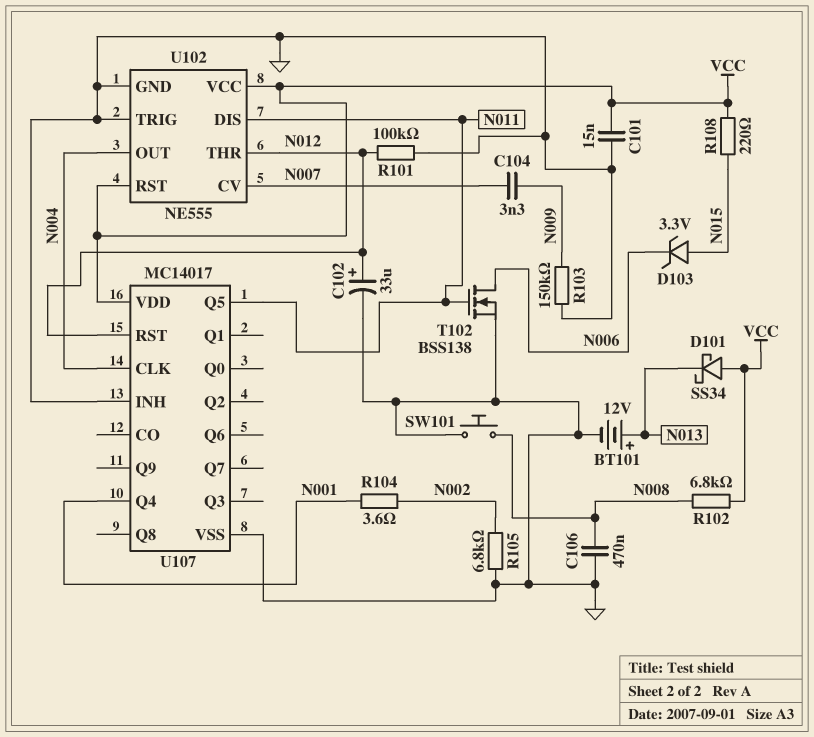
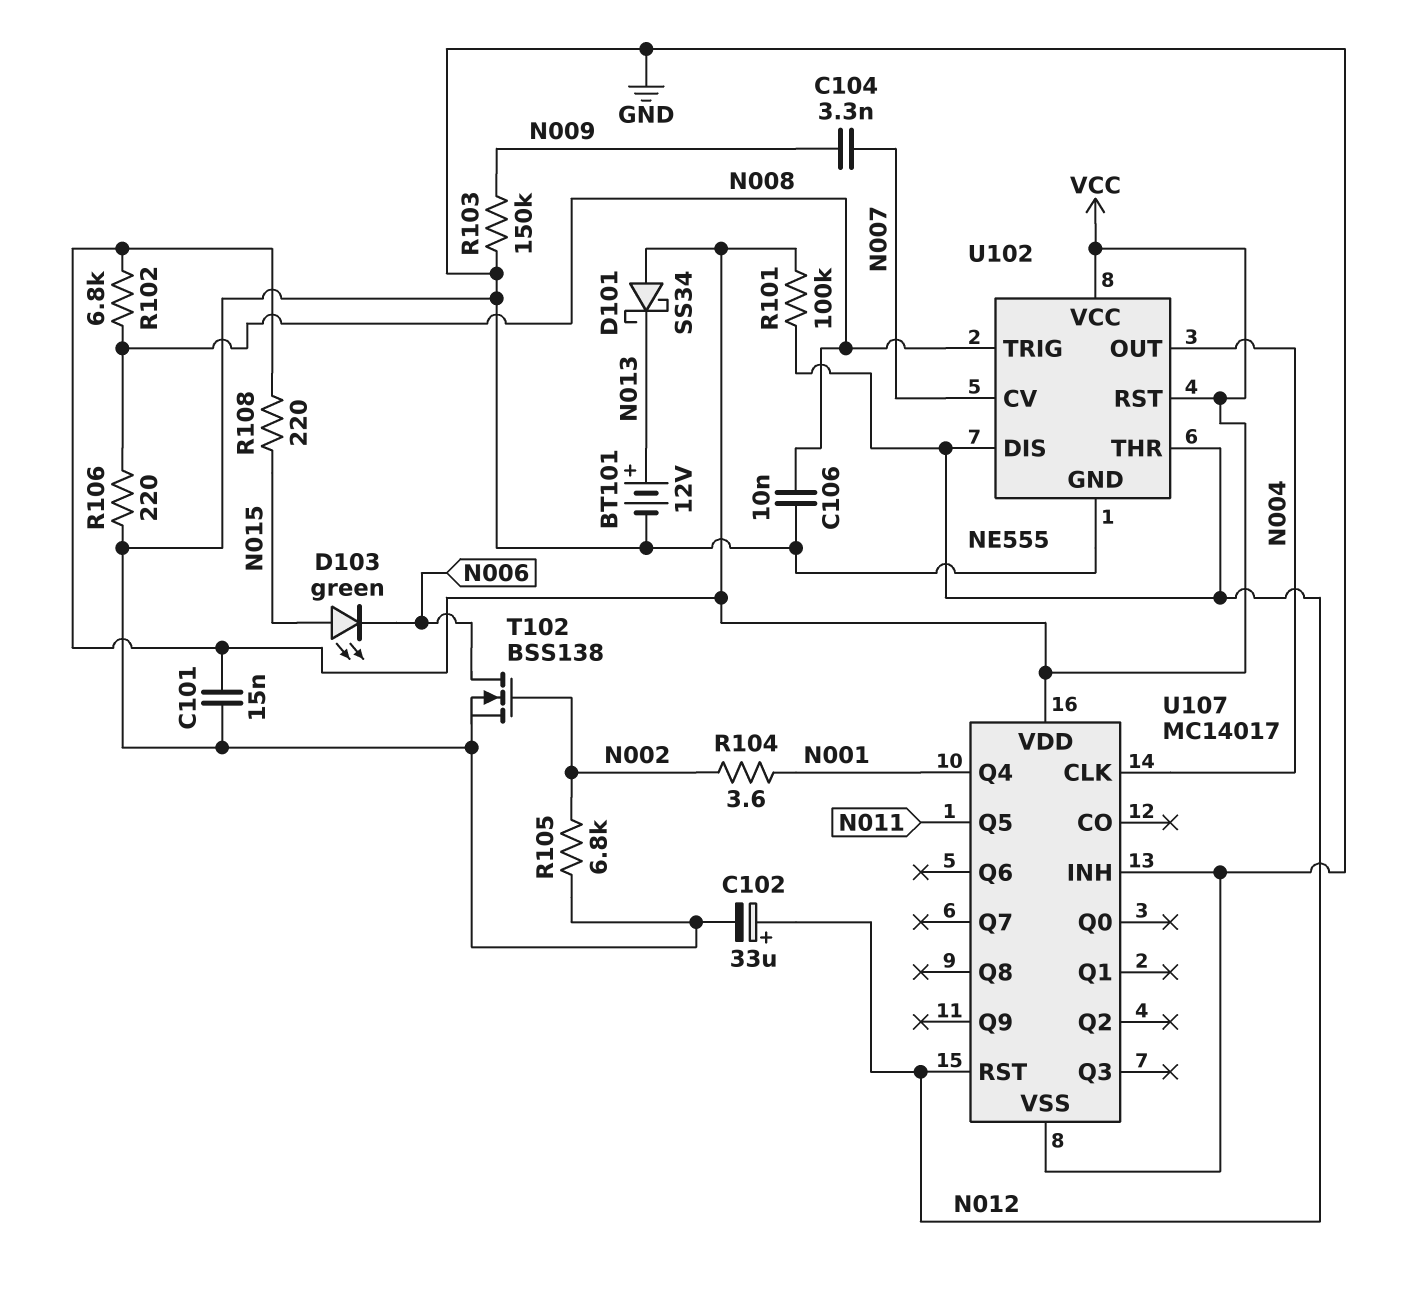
C106: 470nF (GND, N008) -> 10nF (GND, N008)
D103: zener 3.3V (A N015, K N006) -> LED green (A N015, K N006)
R101: 100k (GND, N012) -> 100k (N012, VCC)
R106: none -> 220 (GND, N008)
SW101: button (GND, N008) -> none
T102: NMOS BSS138 (G N011, D N006, S GND) -> NMOS BSS138 (G N002, D N006, S GND)
U102 pin DIS: N011 -> N012
U102 pin TRIG: GND -> N008

